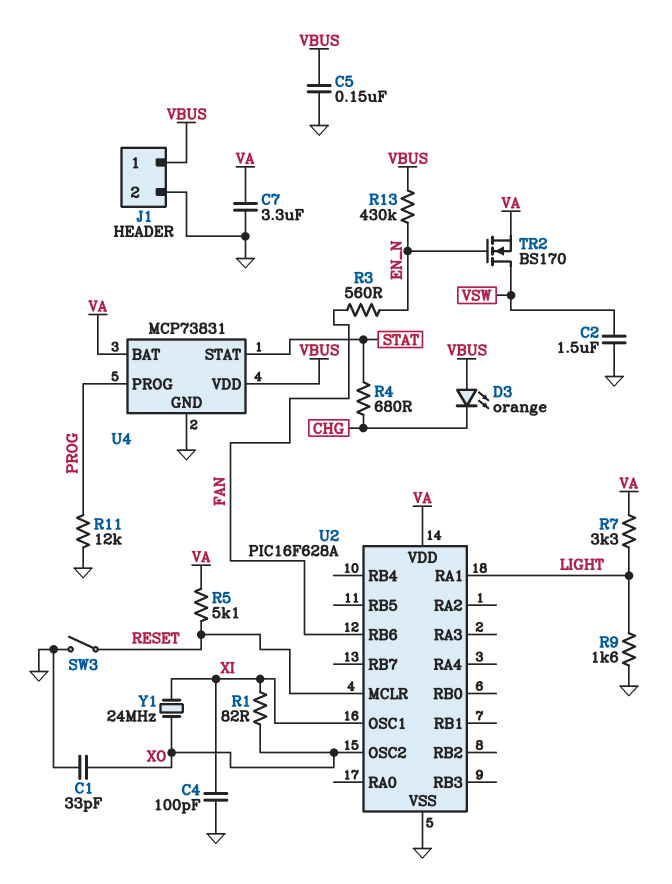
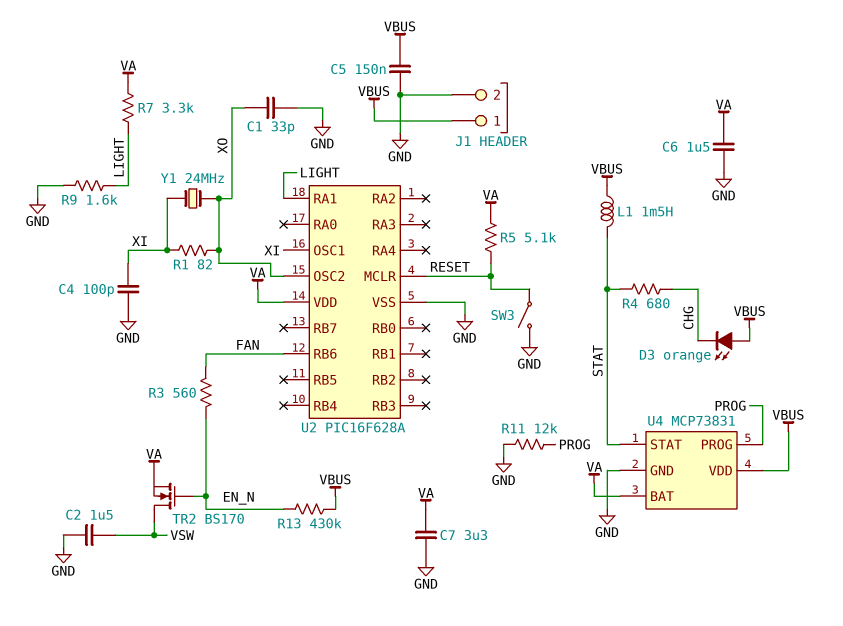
C6: none -> 1.5uF (GND, VA)
L1: none -> 1.5mH (STAT, VBUS)

